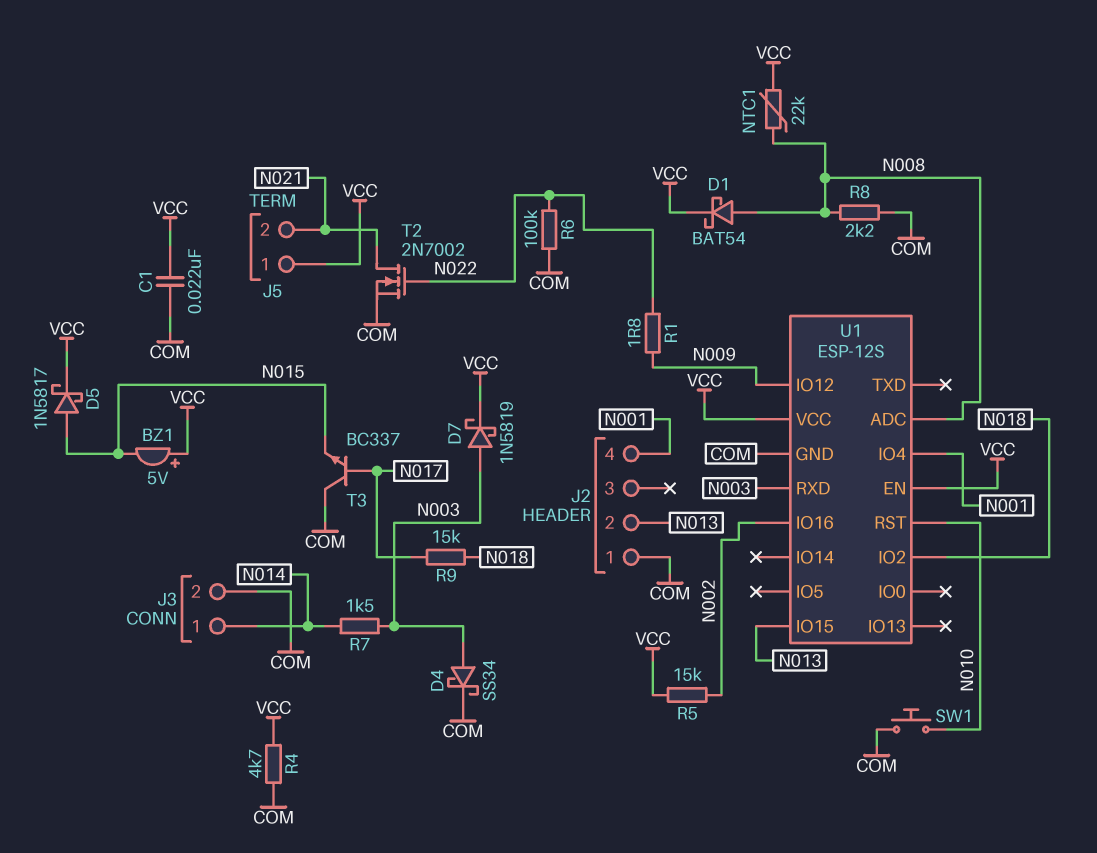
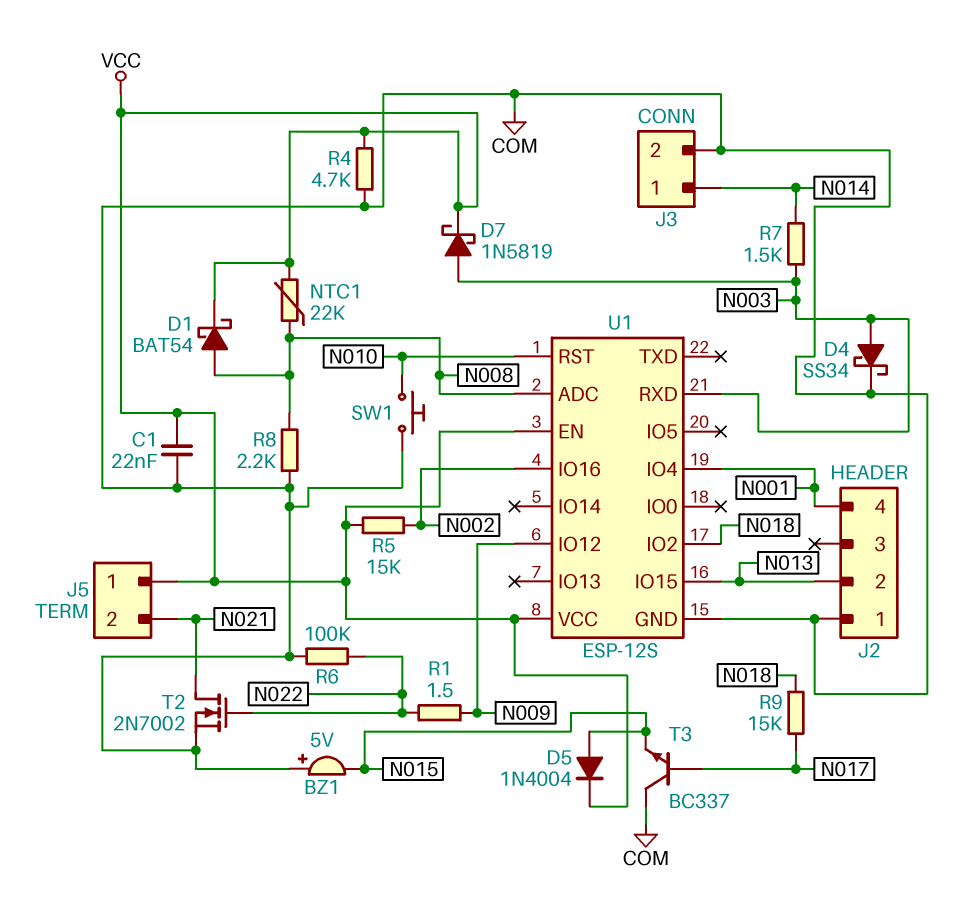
BZ1: buzzer 5V (plus VCC, minus N015) -> buzzer 5V (plus COM, minus N015)
D5: schottky 1N5817 (A N015, K VCC) -> diode 1N4004 (A N015, K VCC)
R1: 1.8 (N009, N022) -> 1.5 (N009, N022)

